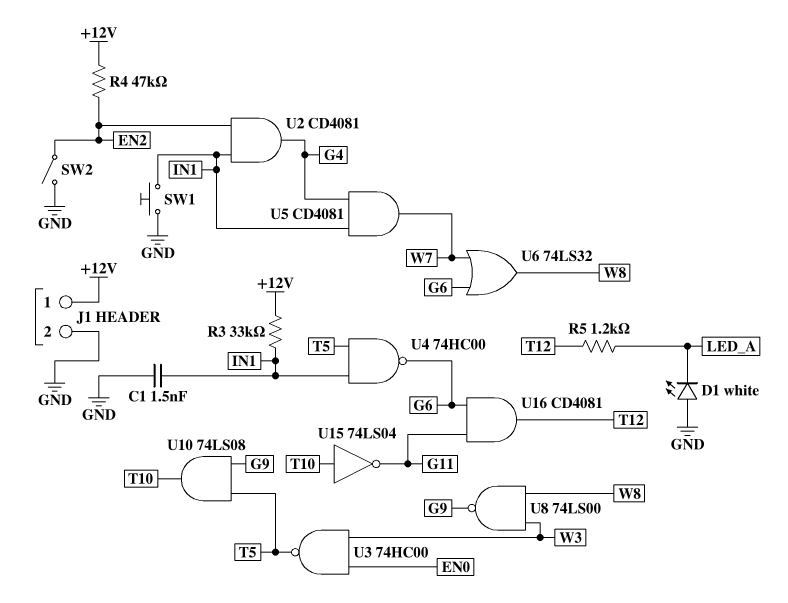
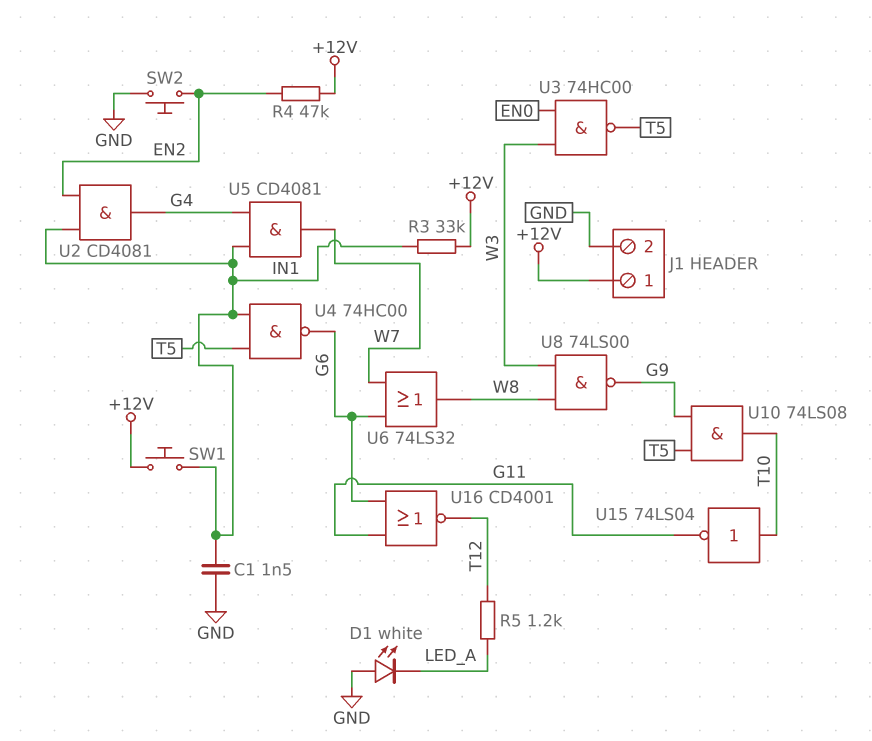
SW1: button (GND, IN1) -> button (+12V, IN1)
SW2: switch (EN2, GND) -> button (EN2, GND)
U16: AND CD4081 (in G6, in G11, out T12) -> NOR CD4001 (in G6, in G11, out T12)

